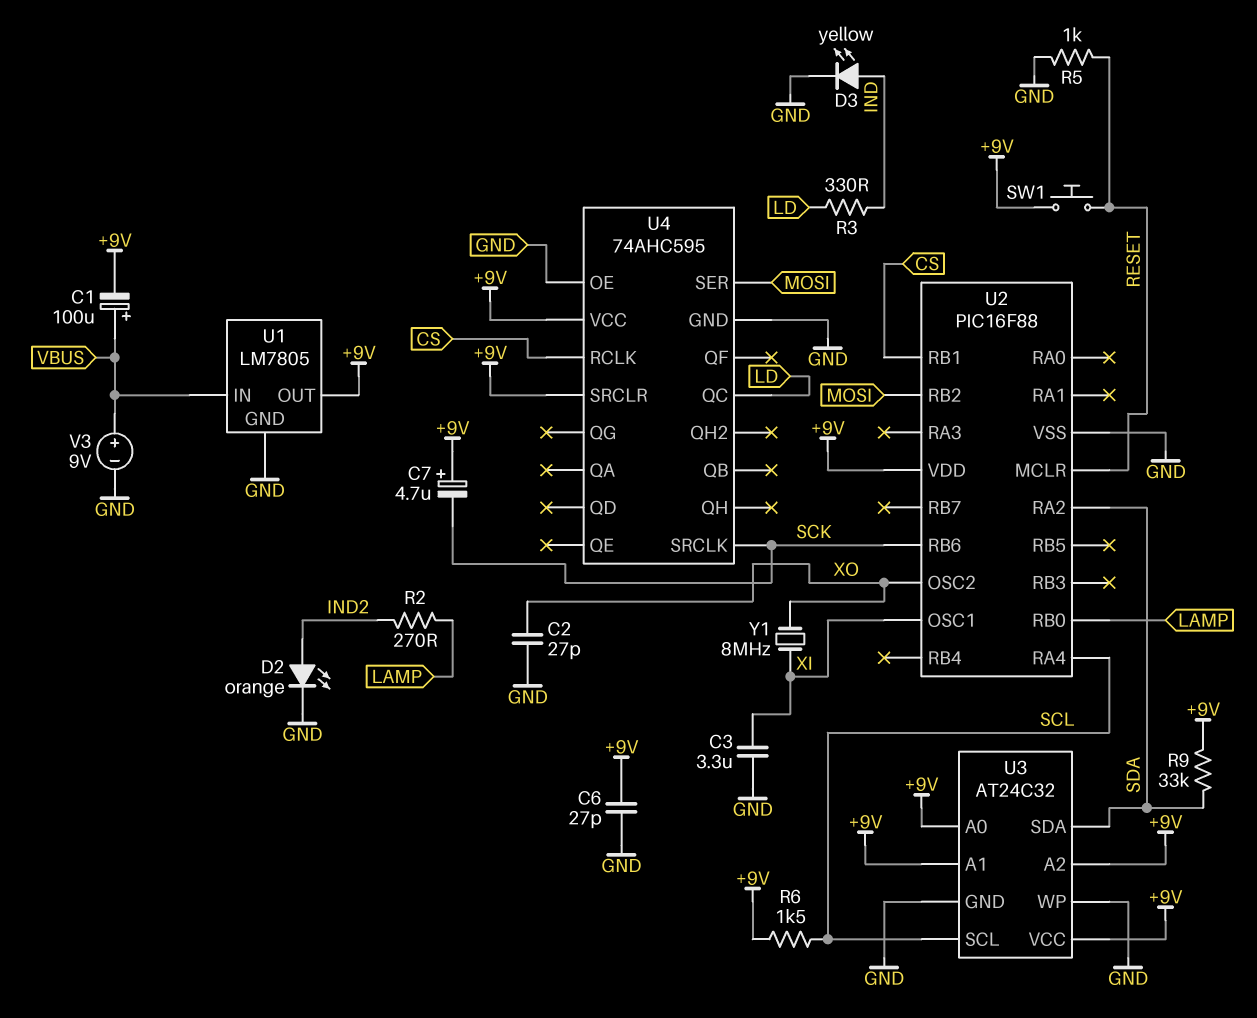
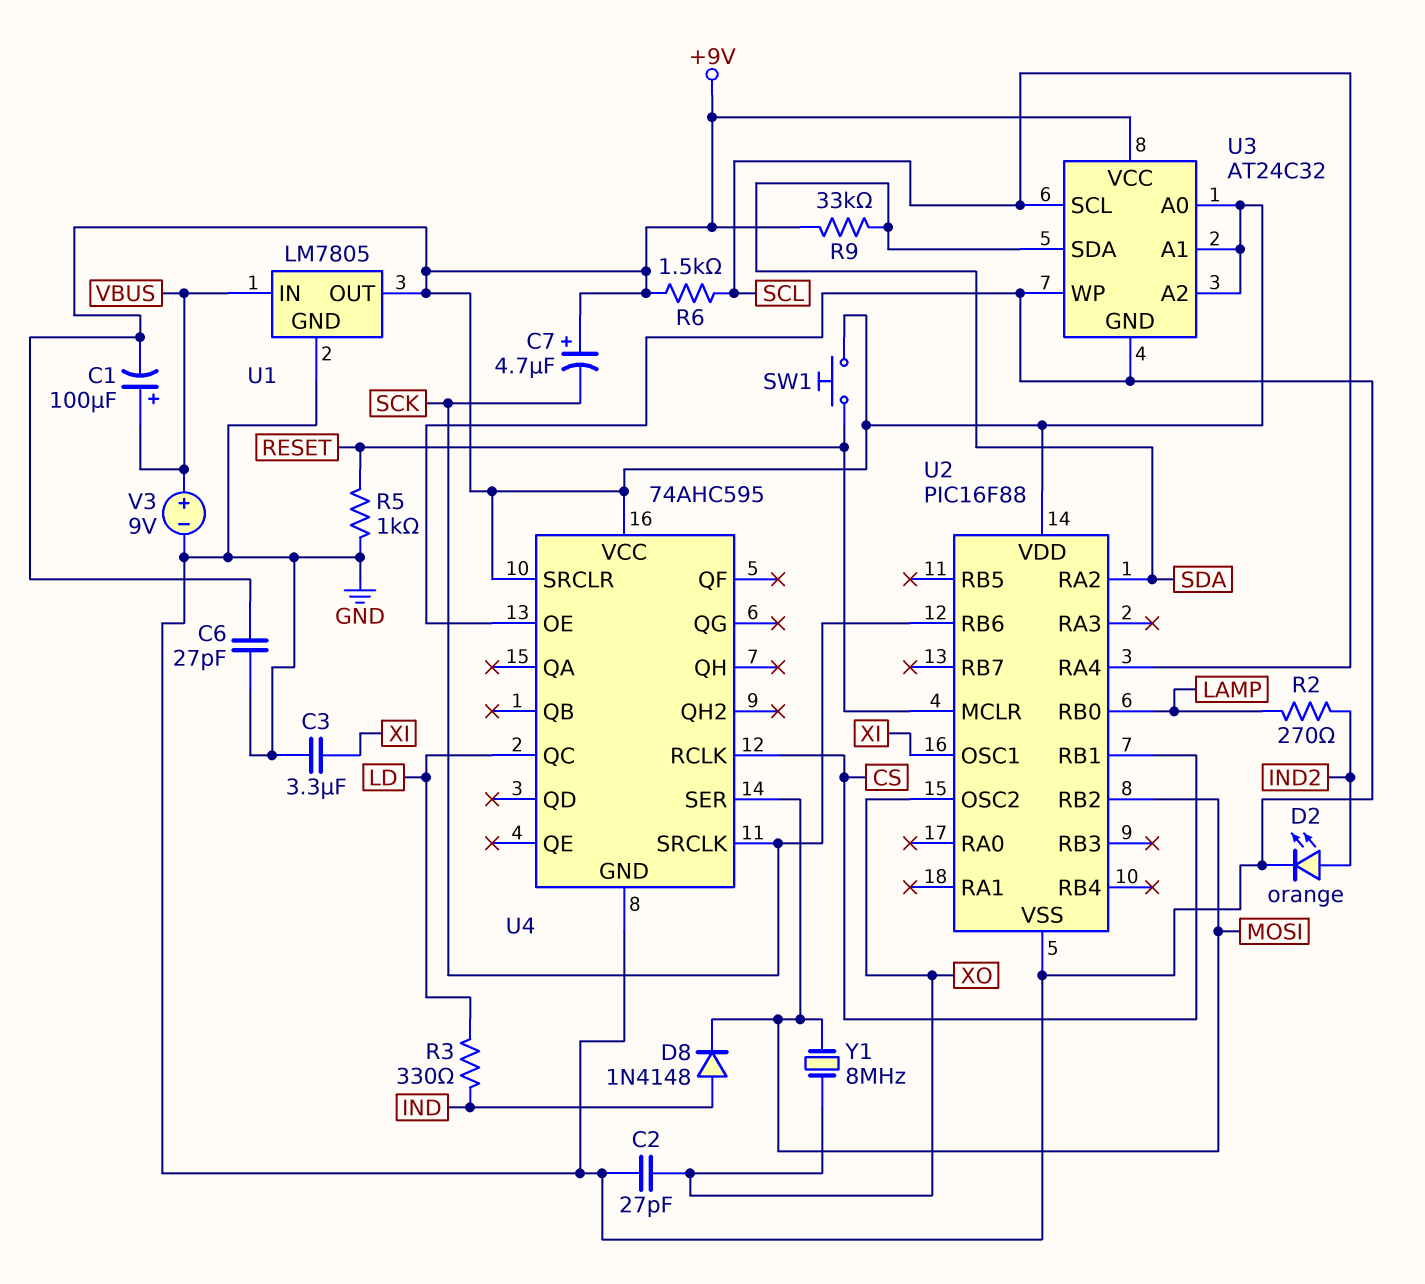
D3: LED yellow (A IND, K GND) -> none
D8: none -> diode 1N4148 (A IND, K MOSI)
Y1: 8MHz (XI, XO) -> 8MHz (MOSI, XO)

